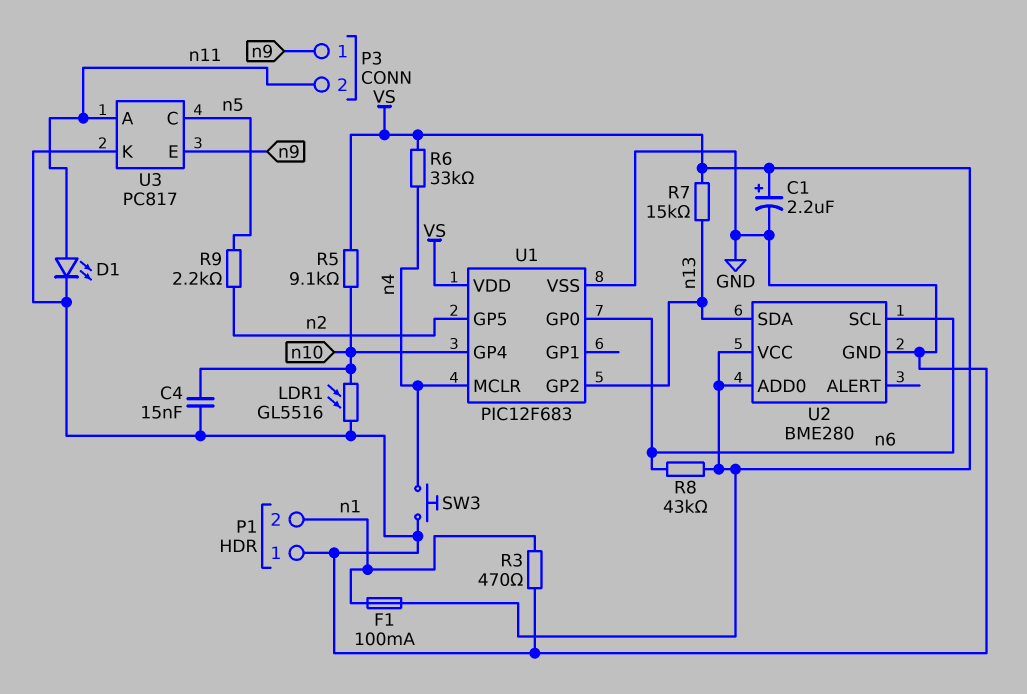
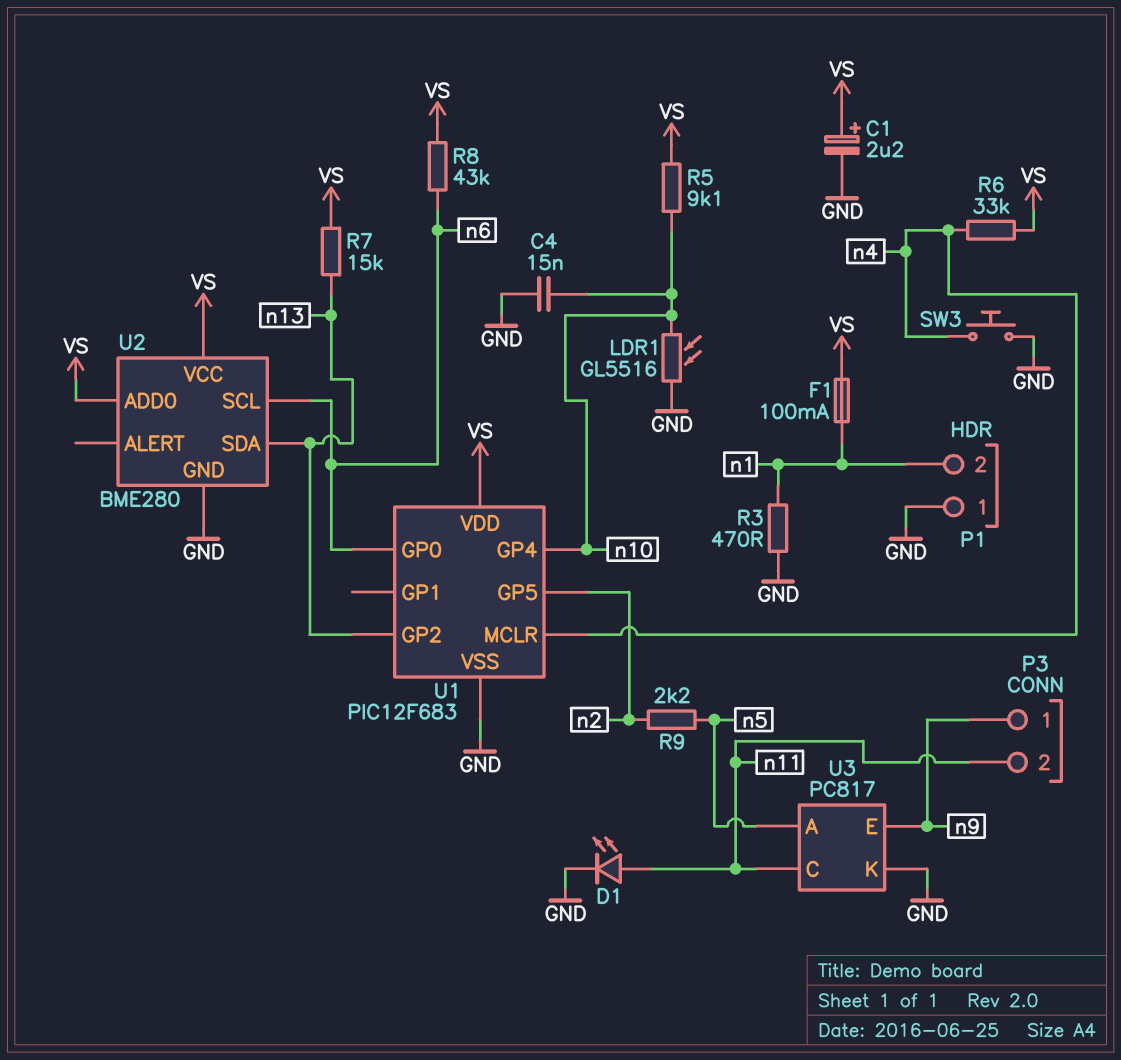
U3 pin A: n11 -> n5
U3 pin C: n5 -> n11

